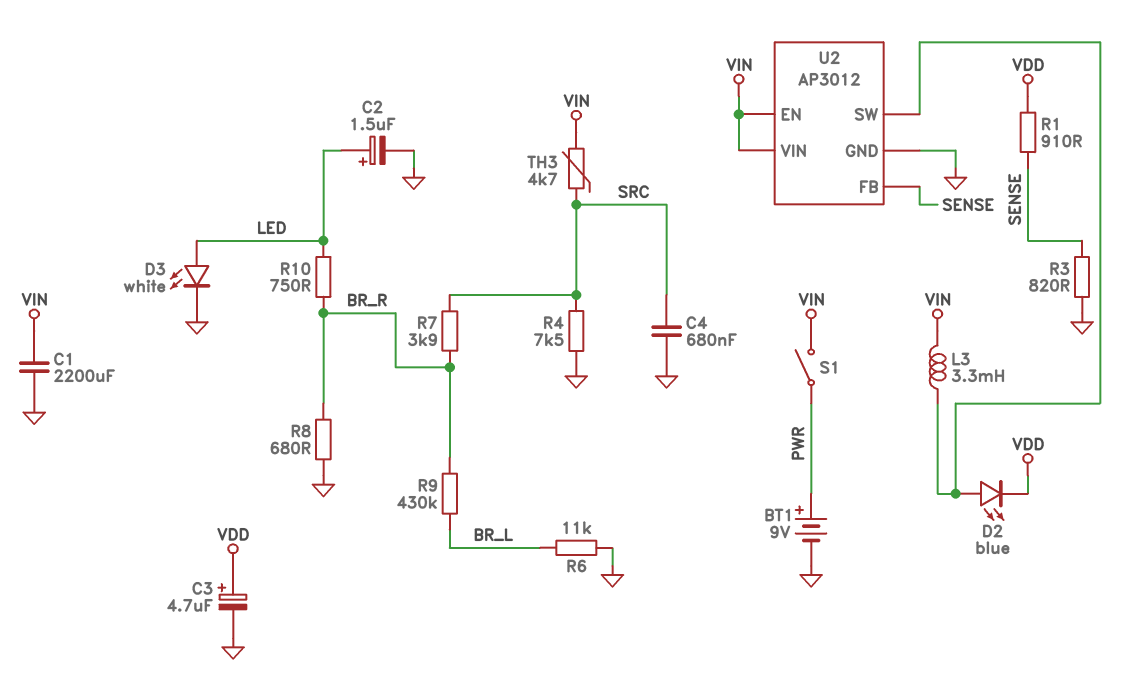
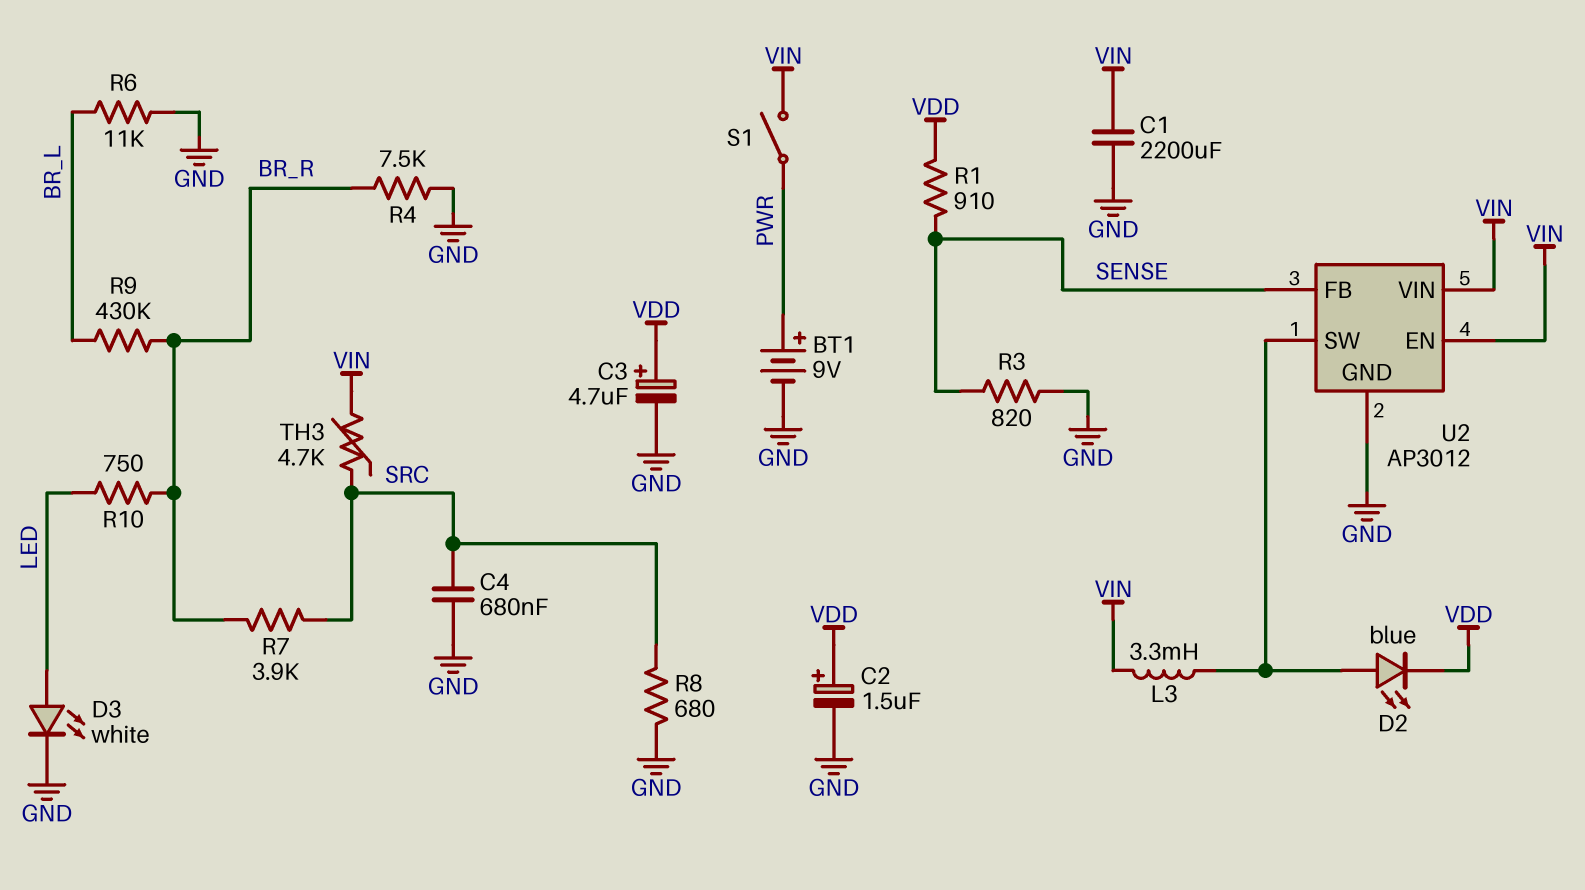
C2: 1.5uF (plus LED, minus GND) -> 1.5uF (plus VDD, minus GND)
R4: 7.5k (GND, SRC) -> 7.5k (BR_R, GND)
R8: 680 (BR_R, GND) -> 680 (GND, SRC)

